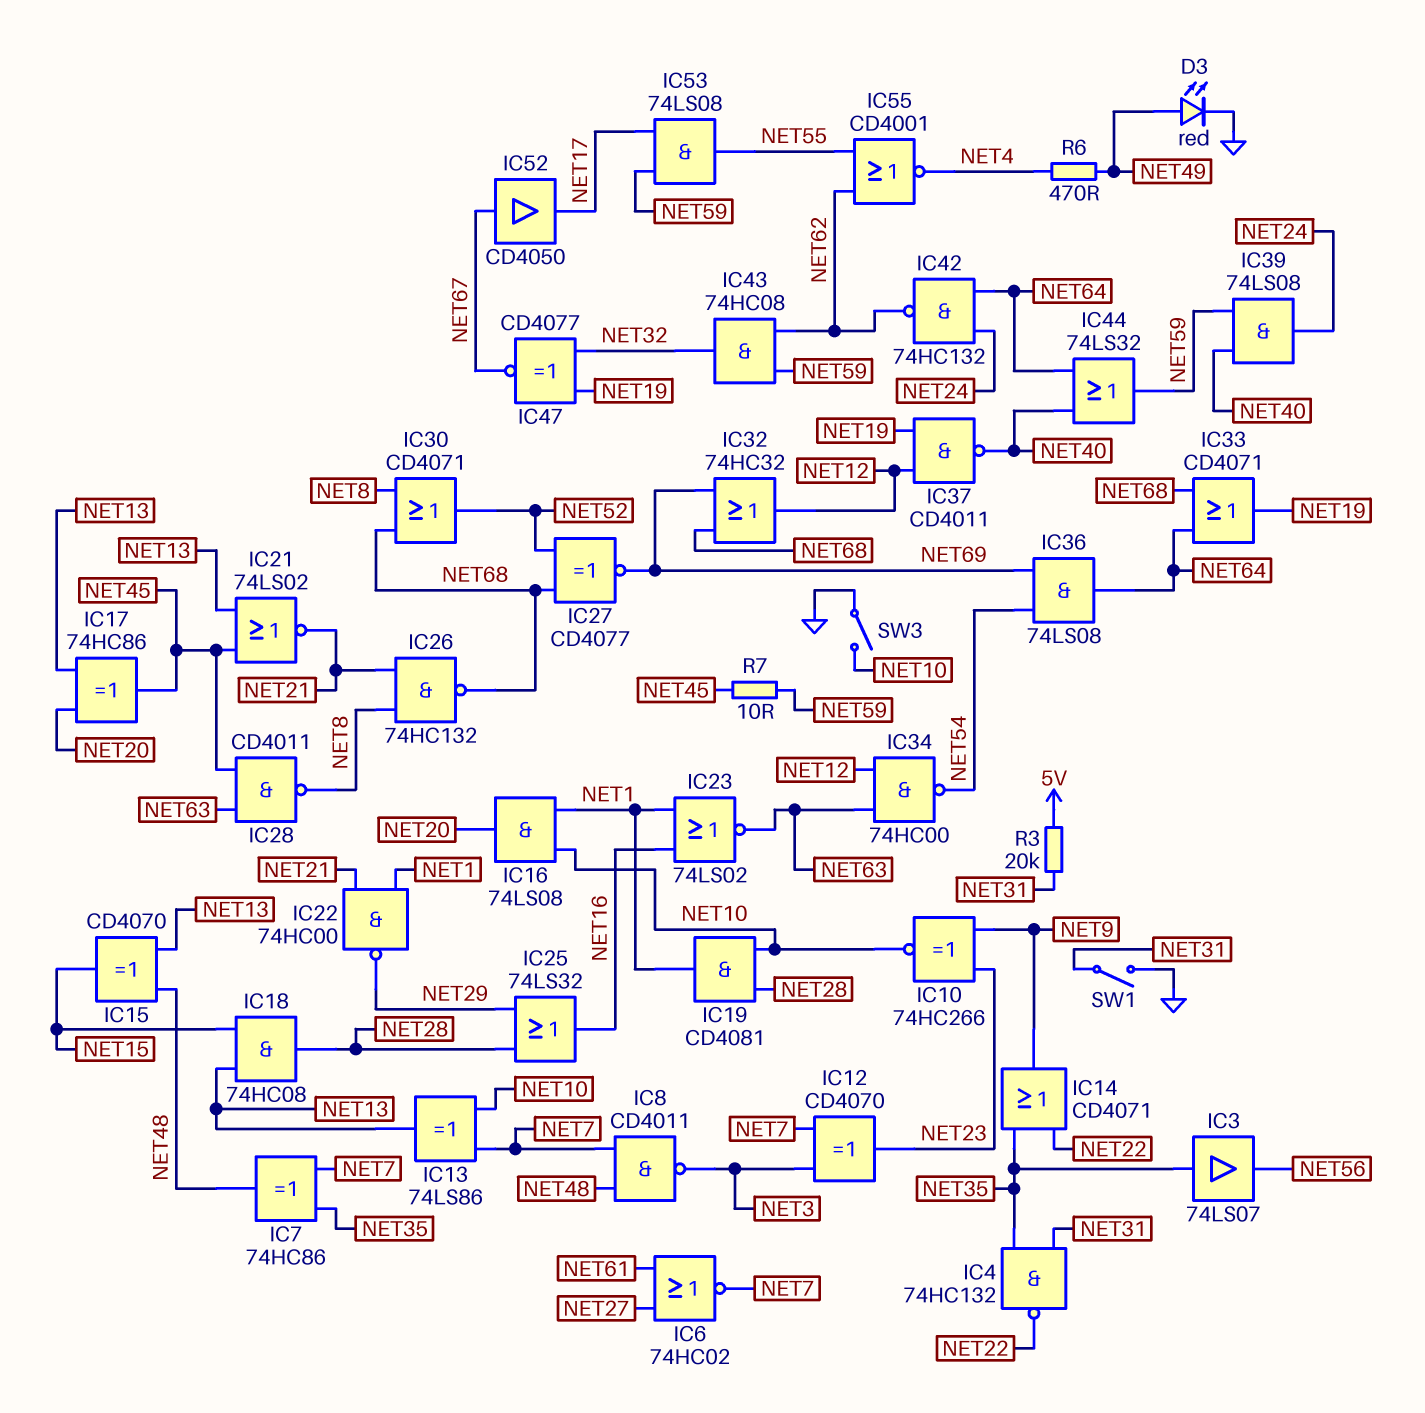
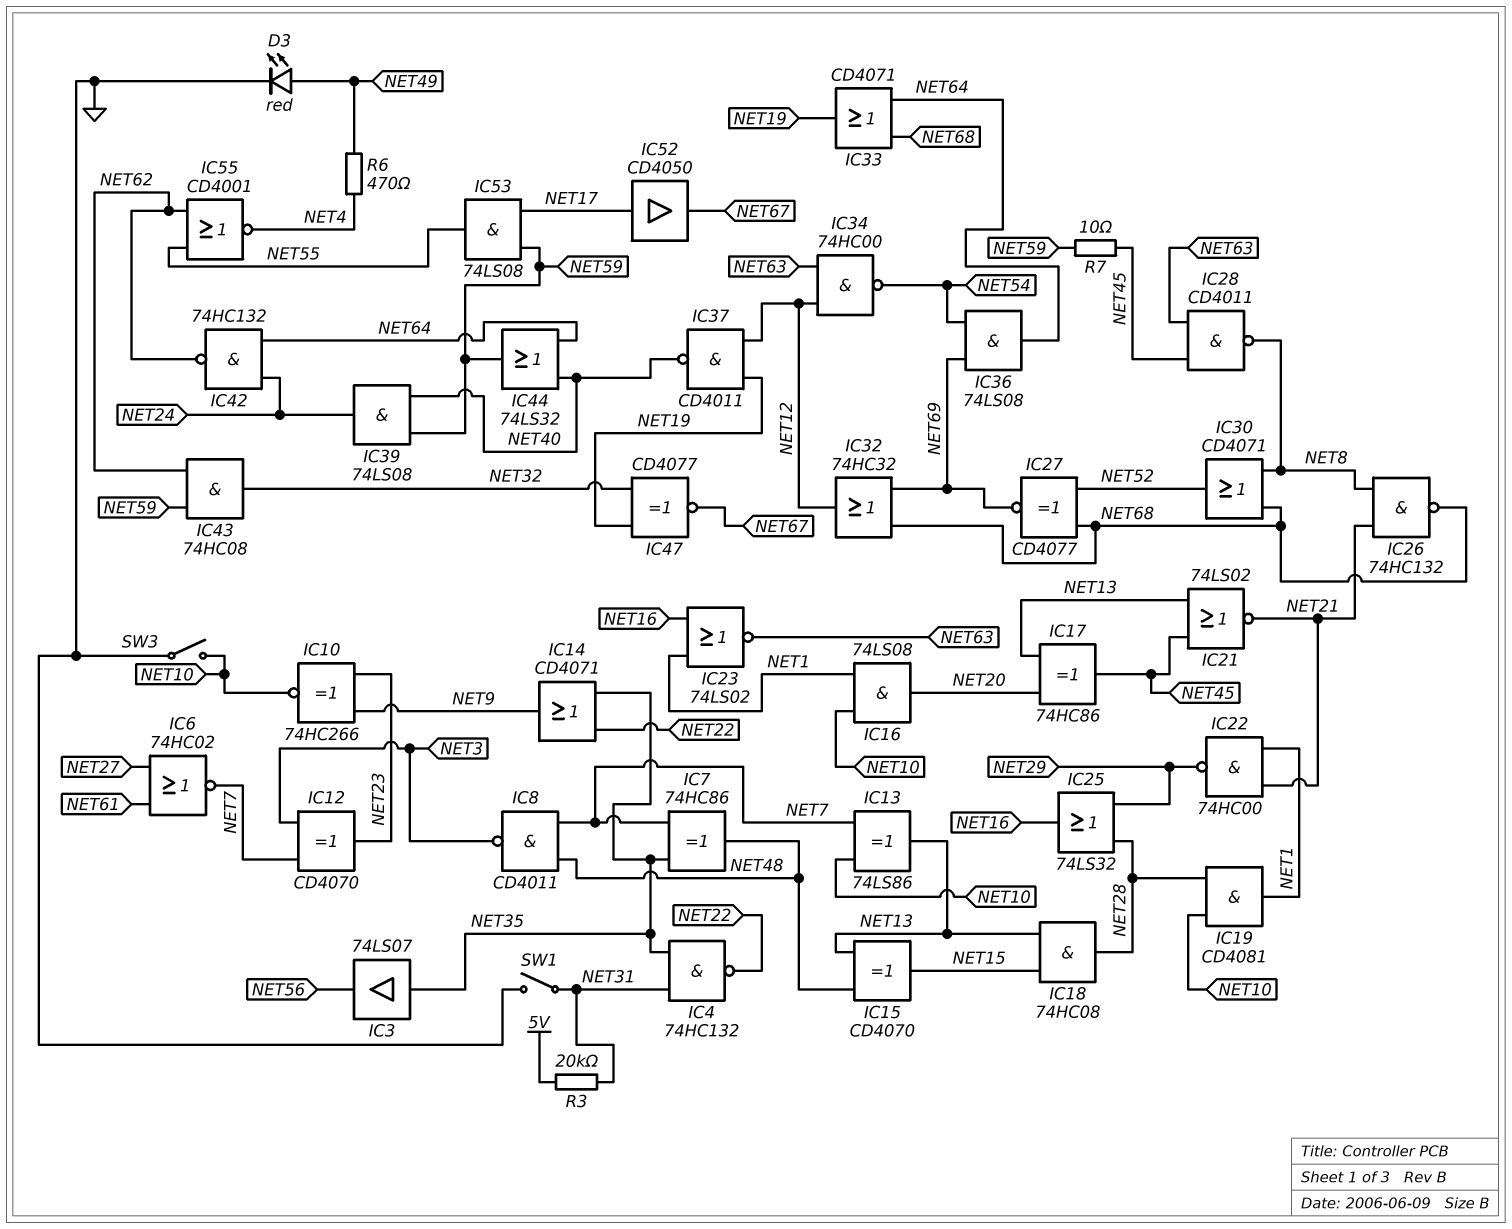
IC52: buffer CD4050 (in NET67, out NET17) -> buffer CD4050 (in NET17, out NET67)

